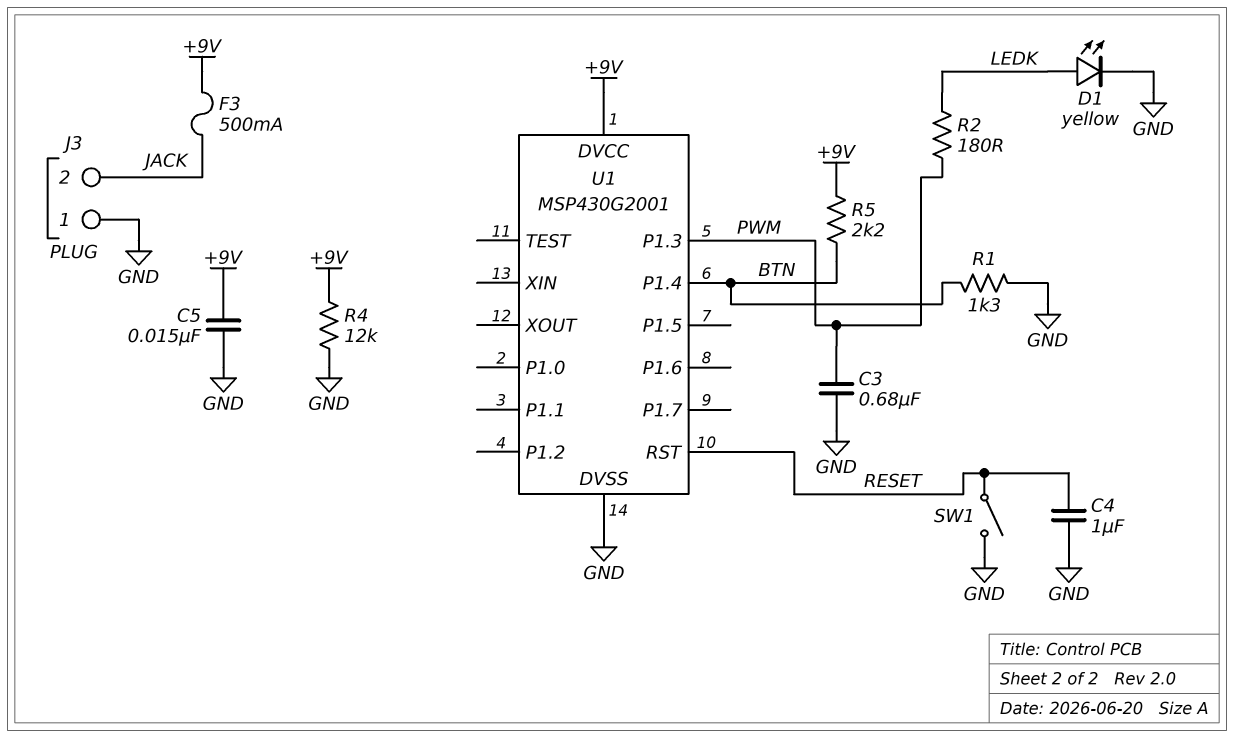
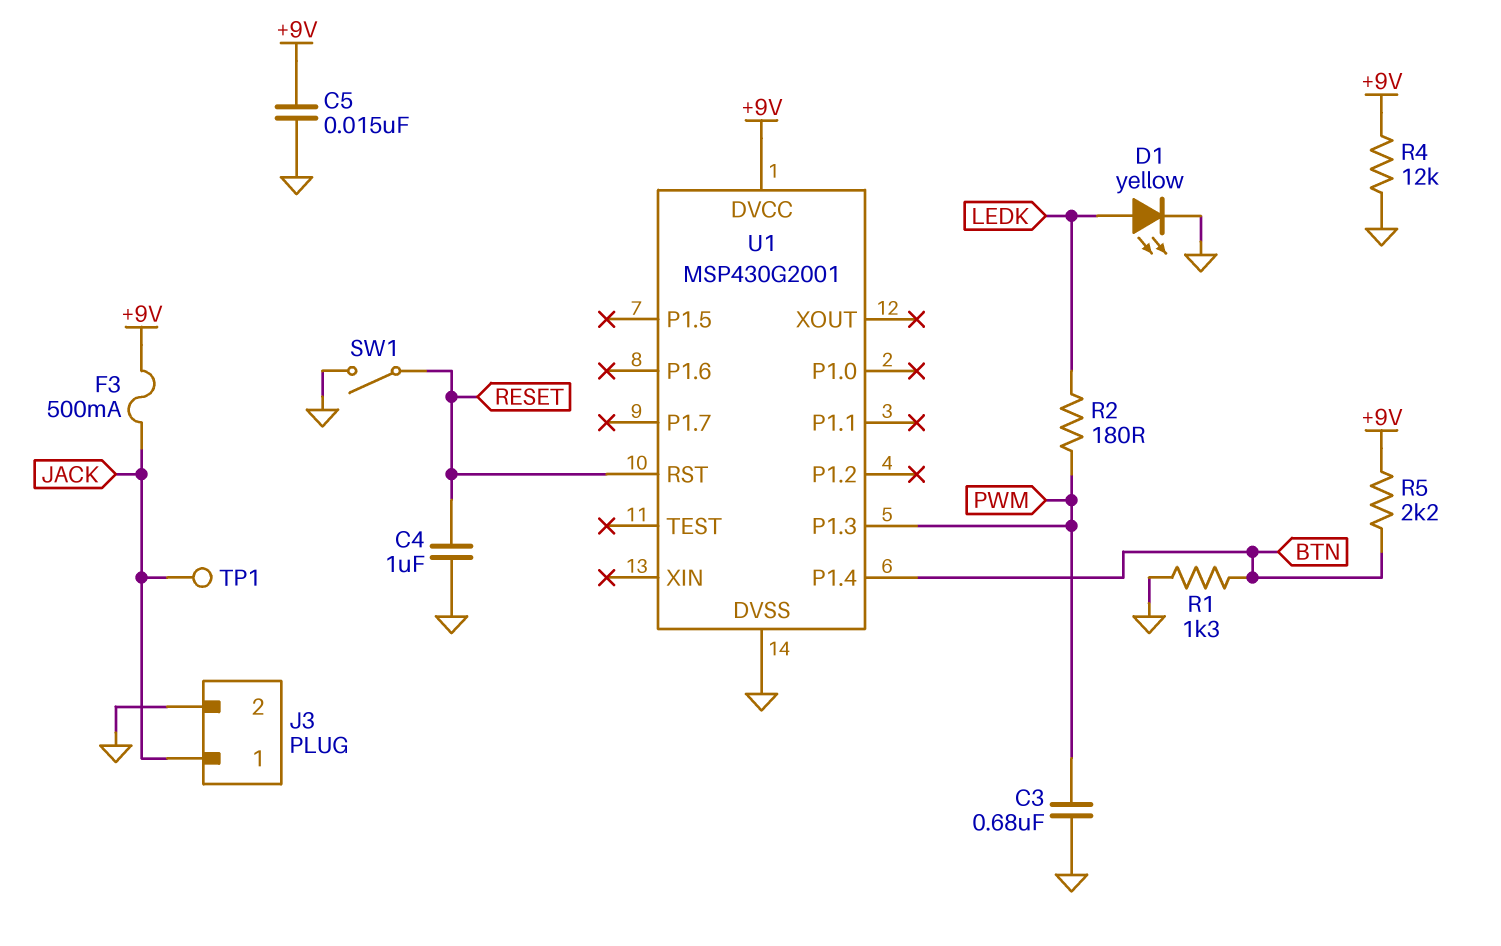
J3 pin 1: GND -> JACK
J3 pin 2: JACK -> GND
TP1: none -> test point (JACK)

